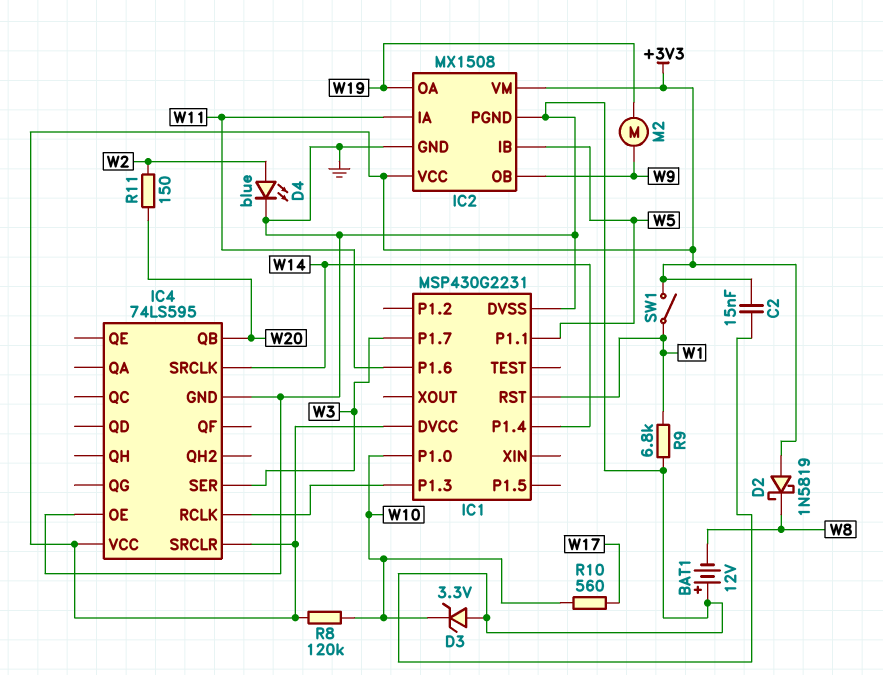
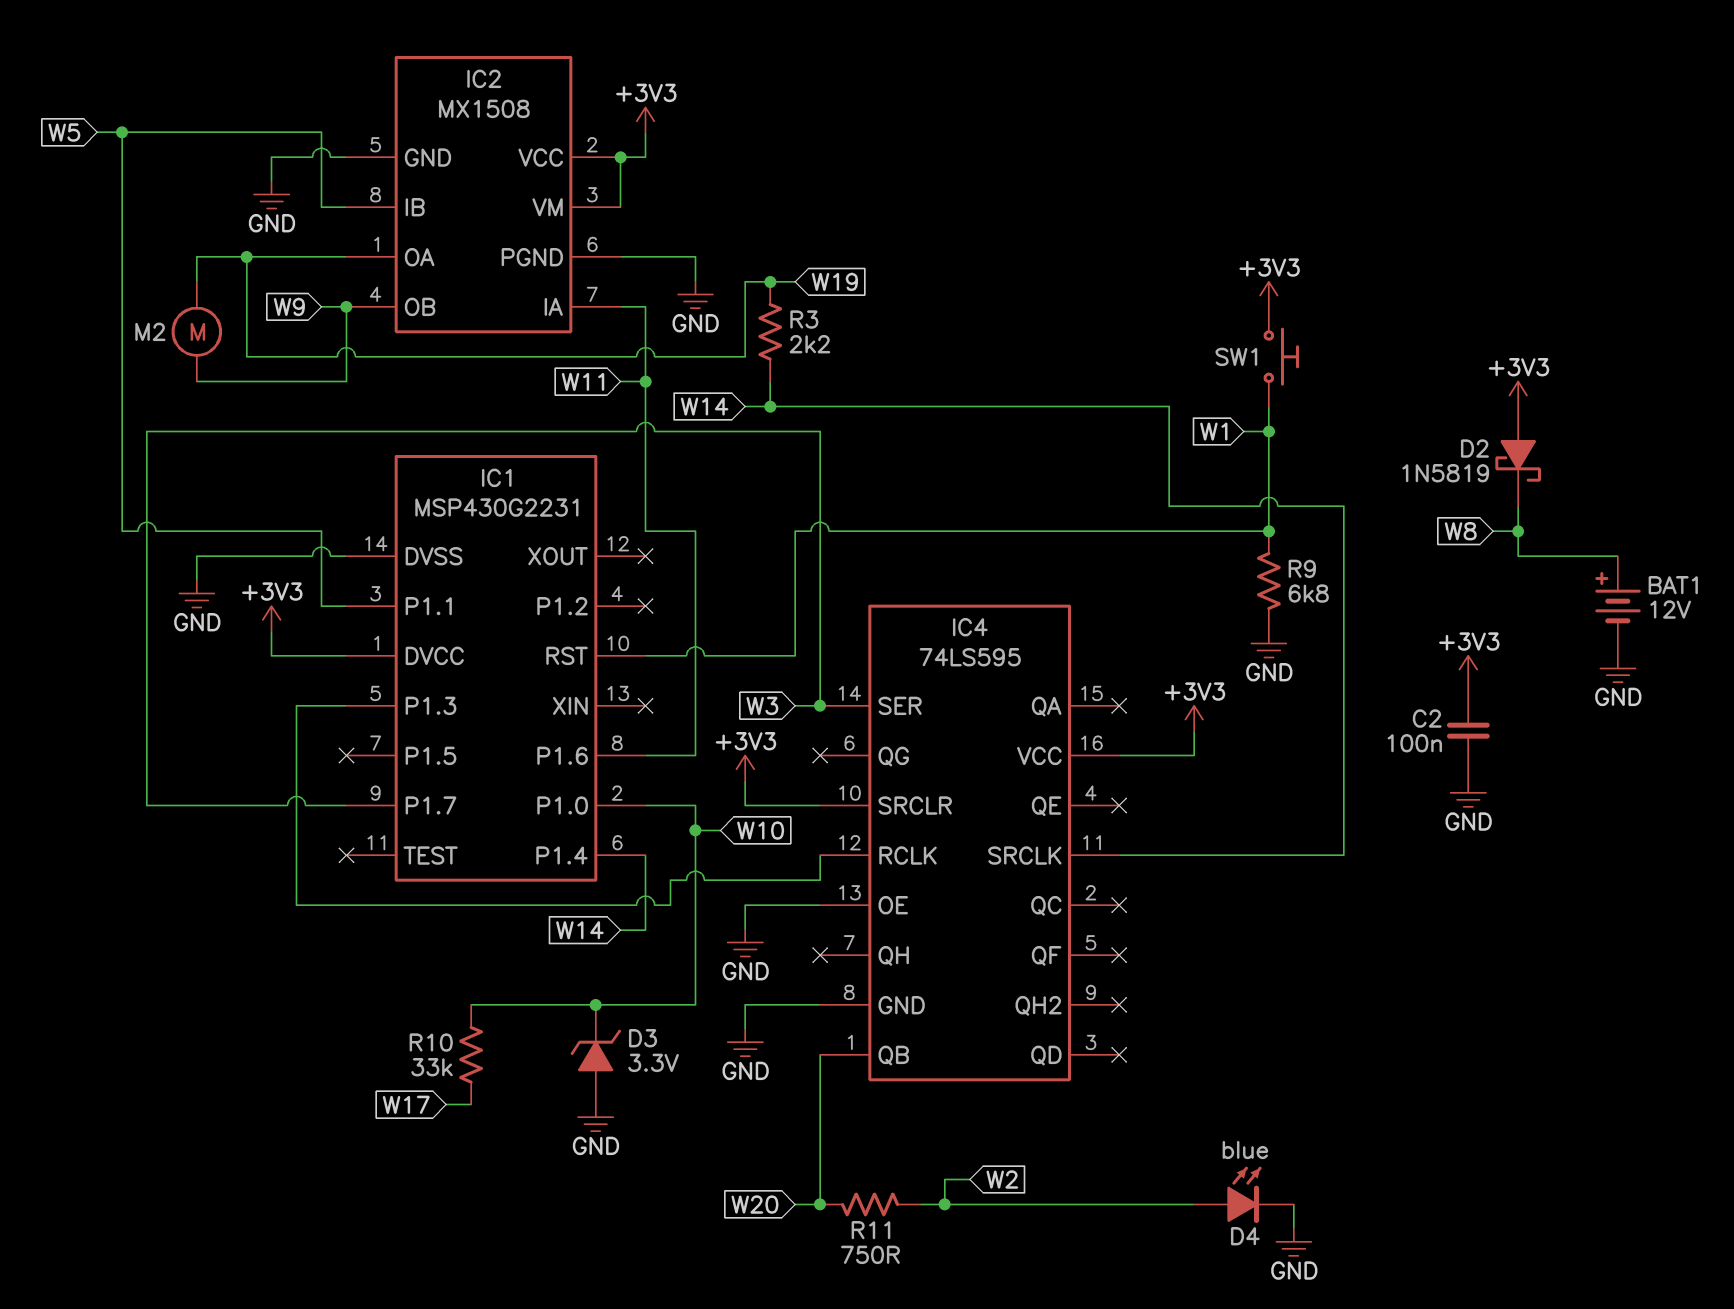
BAT1: 12V (plus GND, minus W8) -> 12V (plus W8, minus GND)
C2: 15nF (+3V3, GND) -> 100nF (+3V3, GND)
R3: none -> 2.2k (W14, W19)
R8: 120k (+3V3, W10) -> none
R10: 560 (W10, W17) -> 33k (W10, W17)
R11: 150 (W2, W20) -> 750 (W2, W20)
SW1: switch (+3V3, W1) -> button (+3V3, W1)

